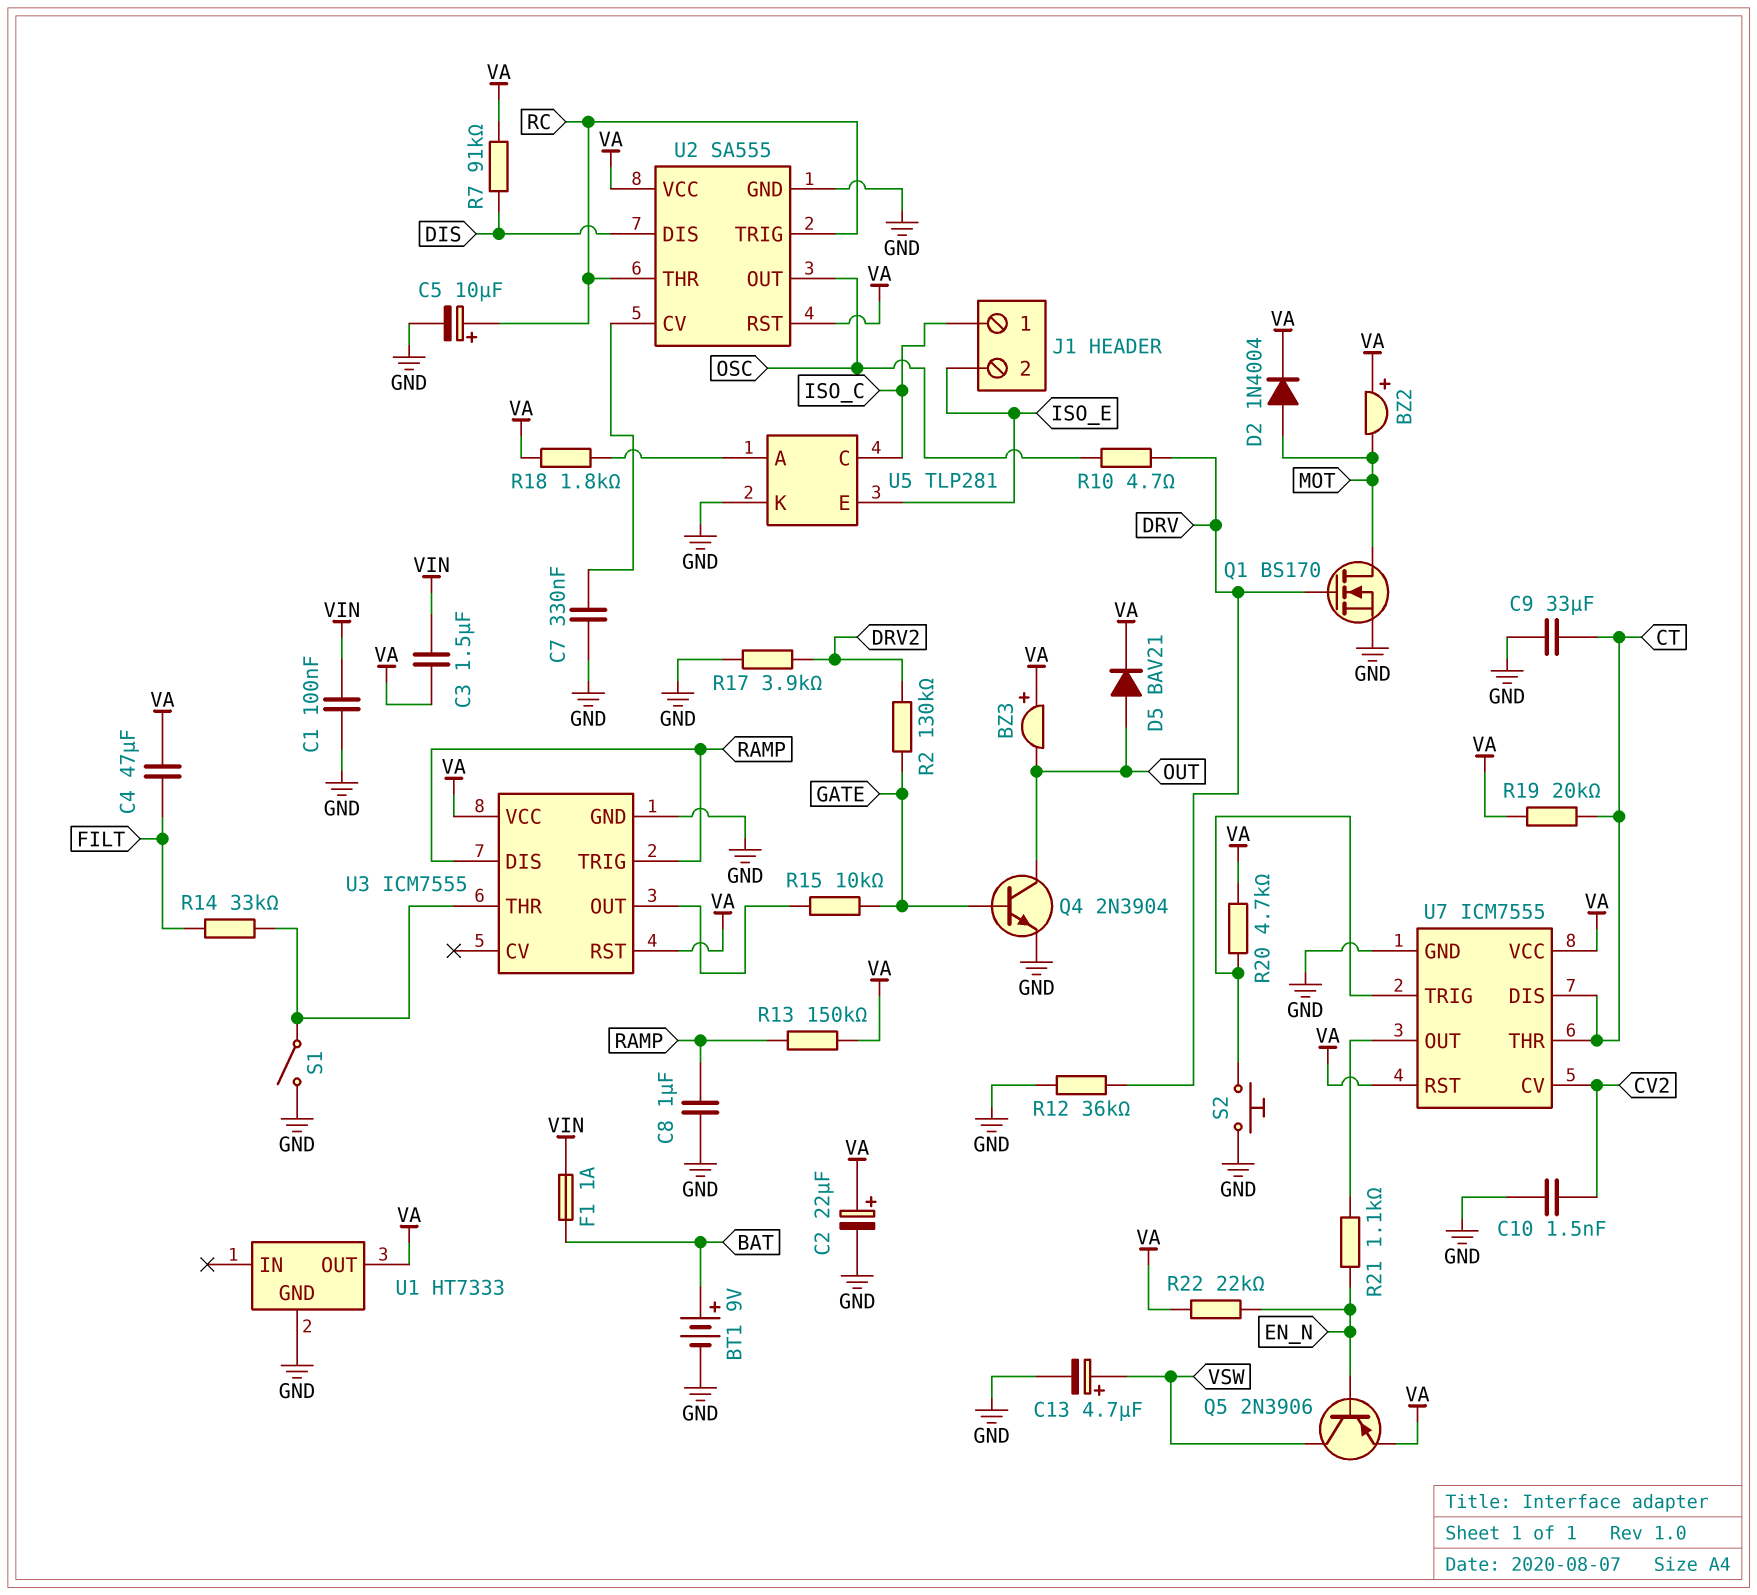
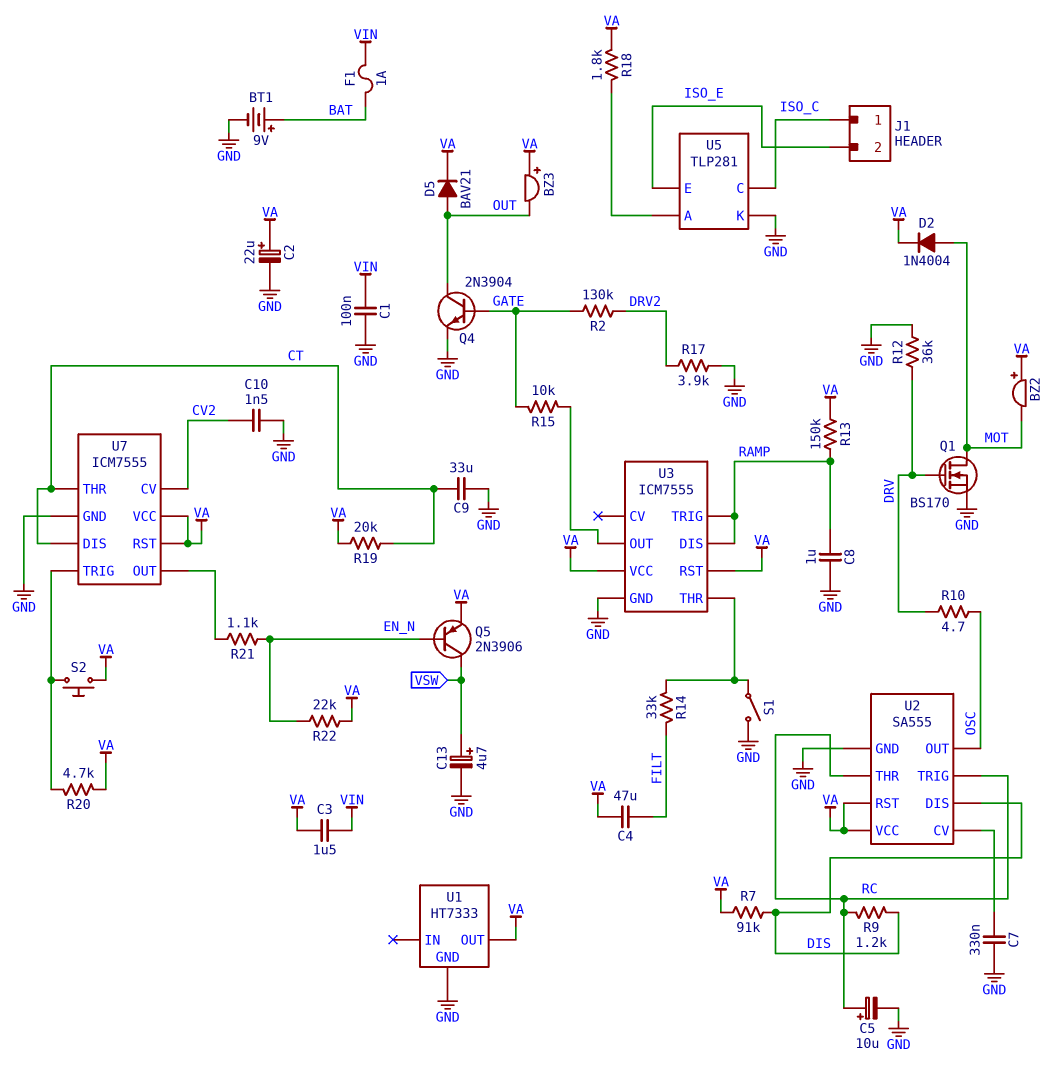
R9: none -> 1.2k (DIS, RC)
S2: button (GND, U7/TRIG) -> button (U7/TRIG, VA)

